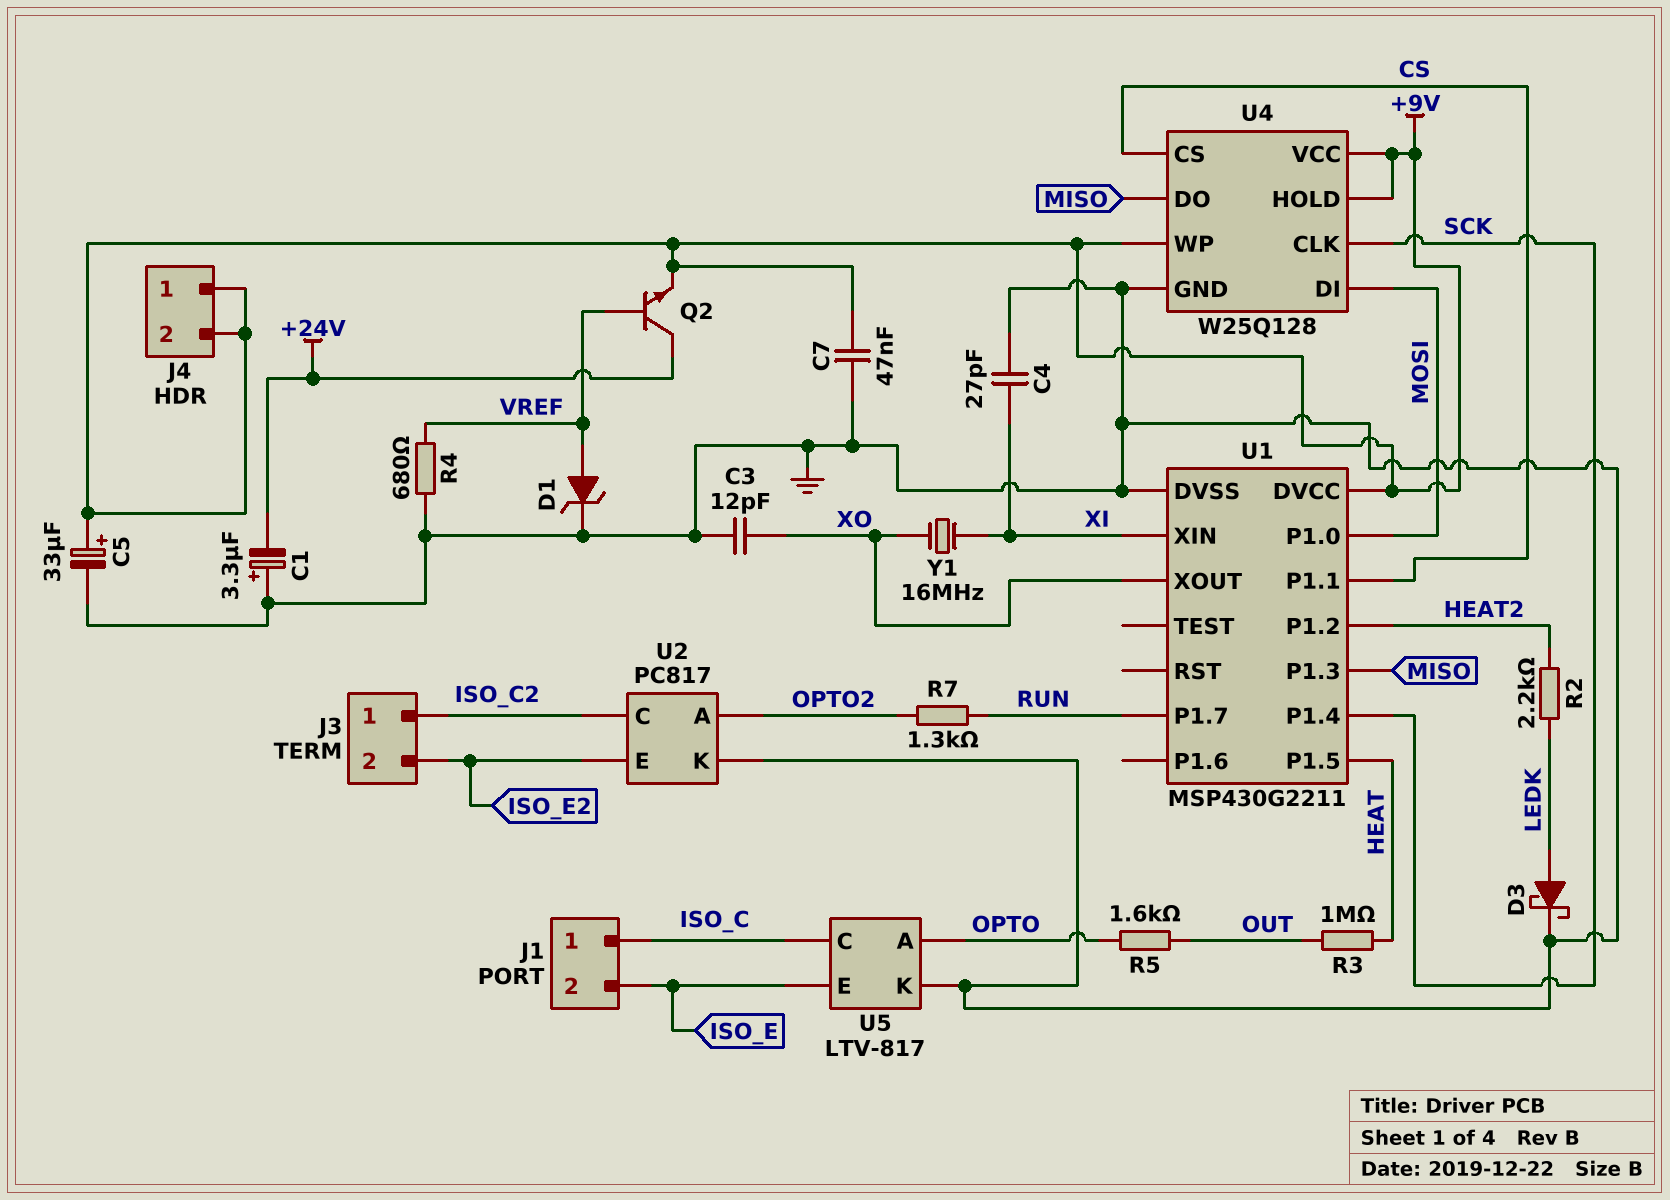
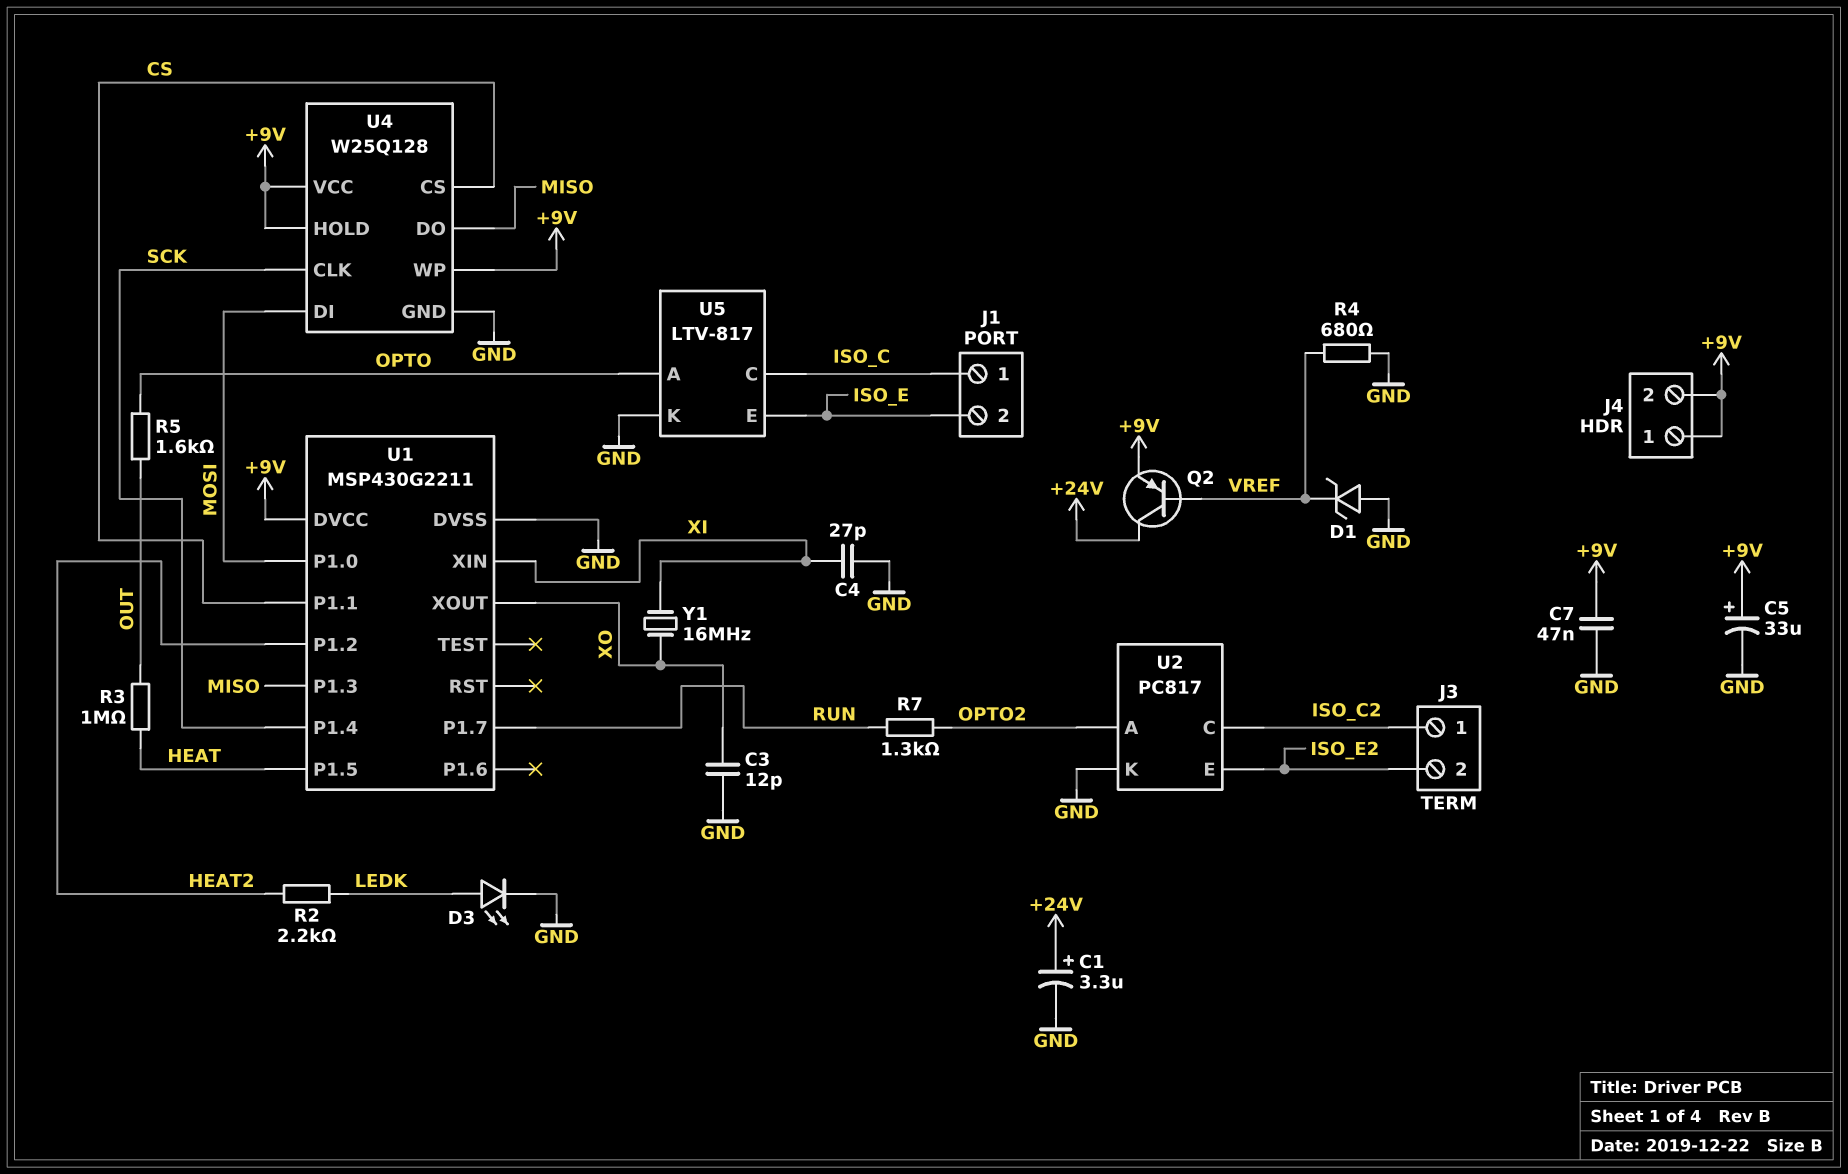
C1: 3.3uF (plus GND, minus +24V) -> 3.3uF (plus +24V, minus GND)
D1: zener (A VREF, K GND) -> zener (A GND, K VREF)
D3: schottky (A LEDK, K GND) -> LED (A LEDK, K GND)
Q2: NPN (B VREF, C +24V, E +9V) -> PNP (B VREF, C +24V, E +9V)

